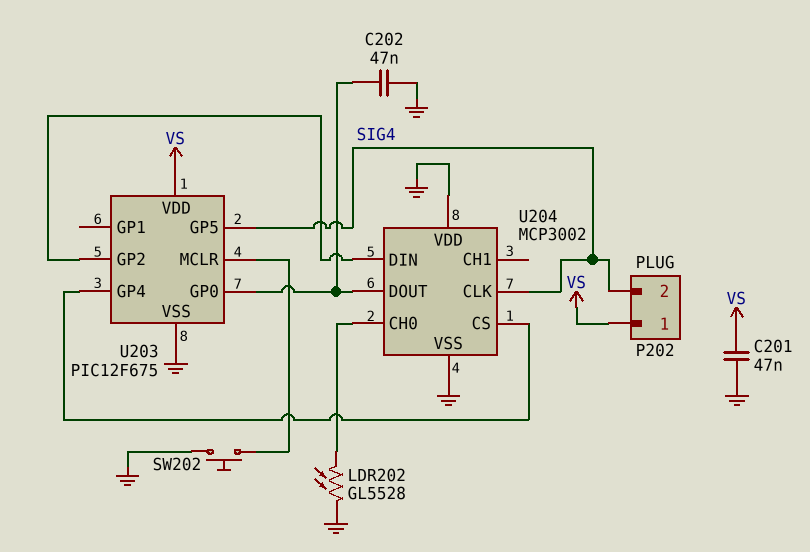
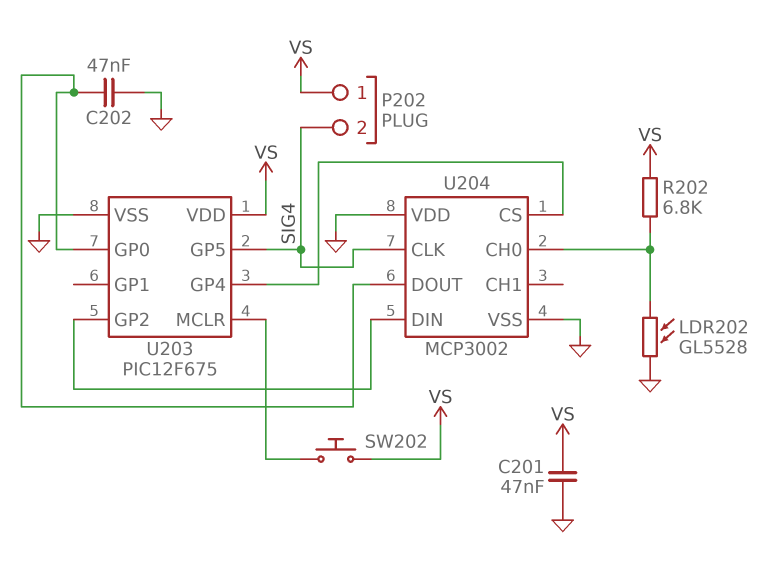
R202: none -> 6.8k (U204/CH0, VS)
SW202: button (GND, U203/MCLR) -> button (U203/MCLR, VS)

